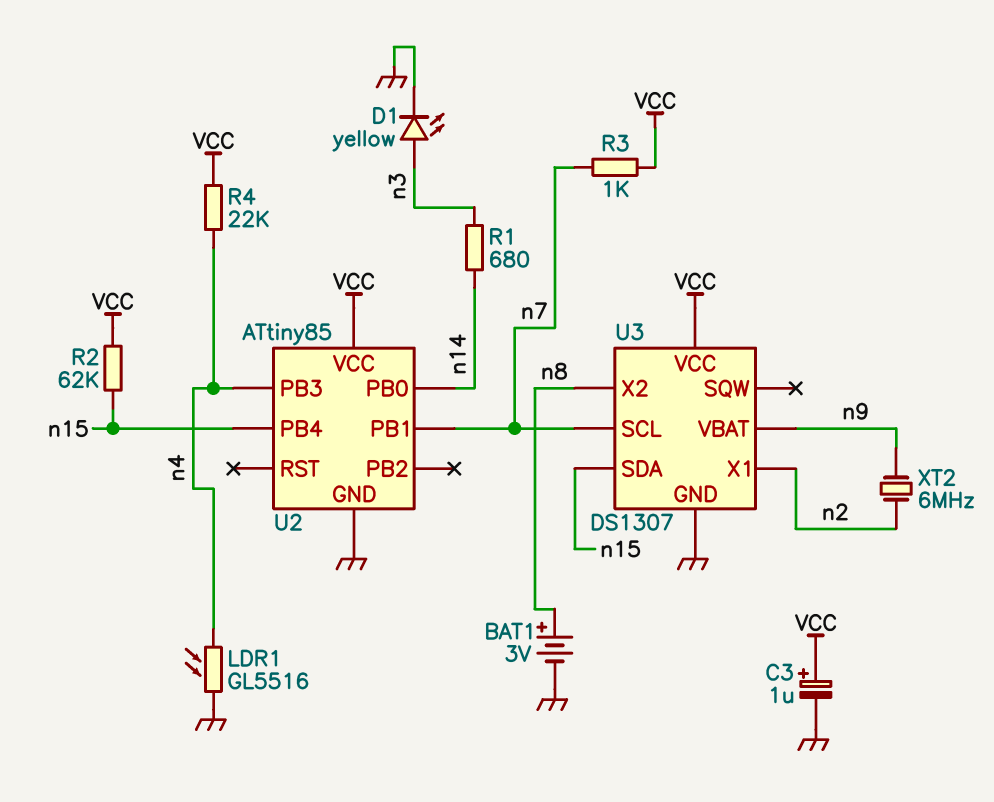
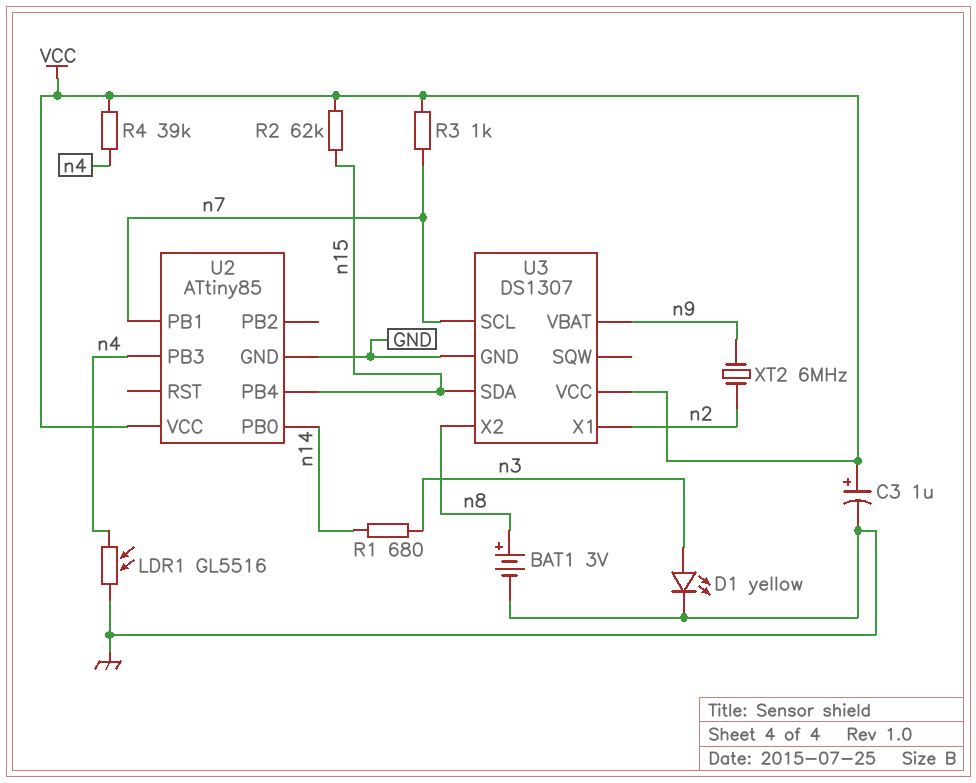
R4: 22k (VCC, n4) -> 39k (VCC, n4)

